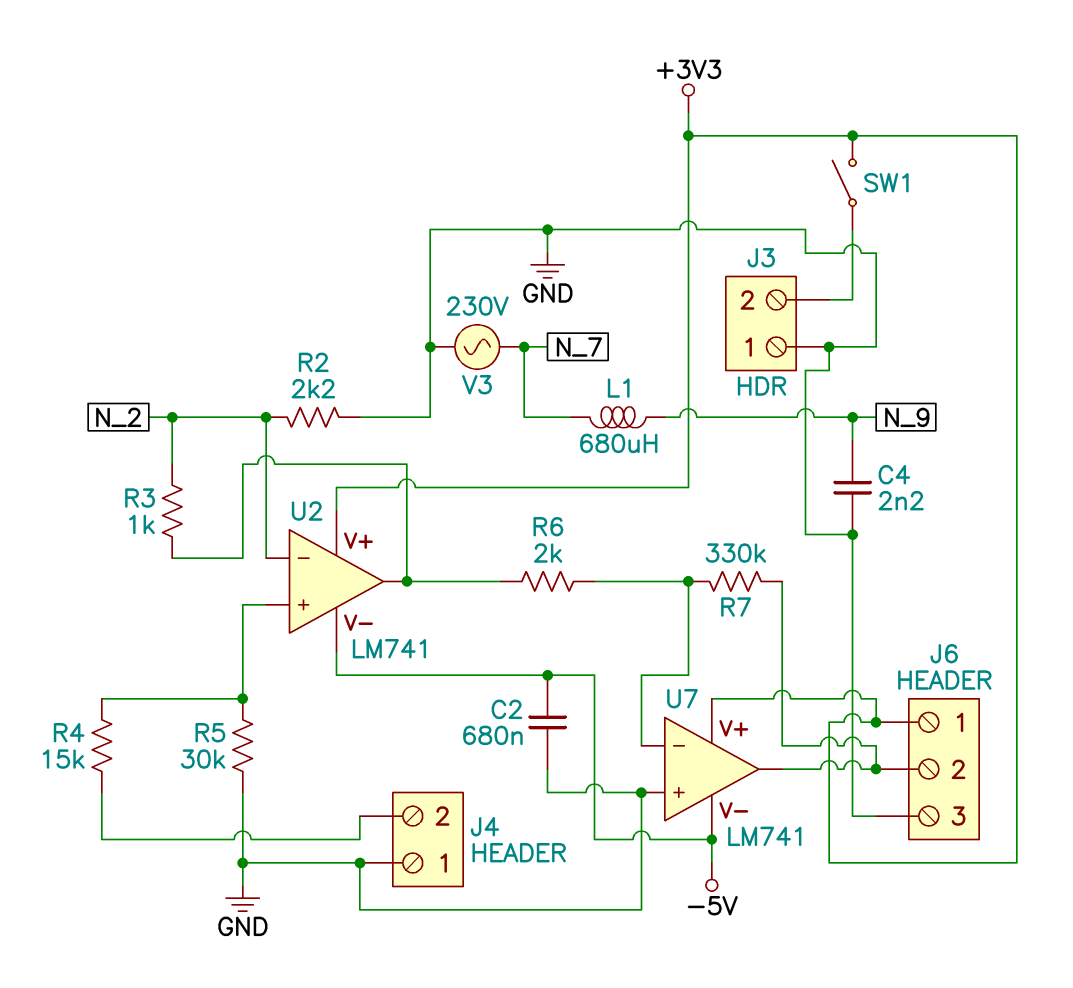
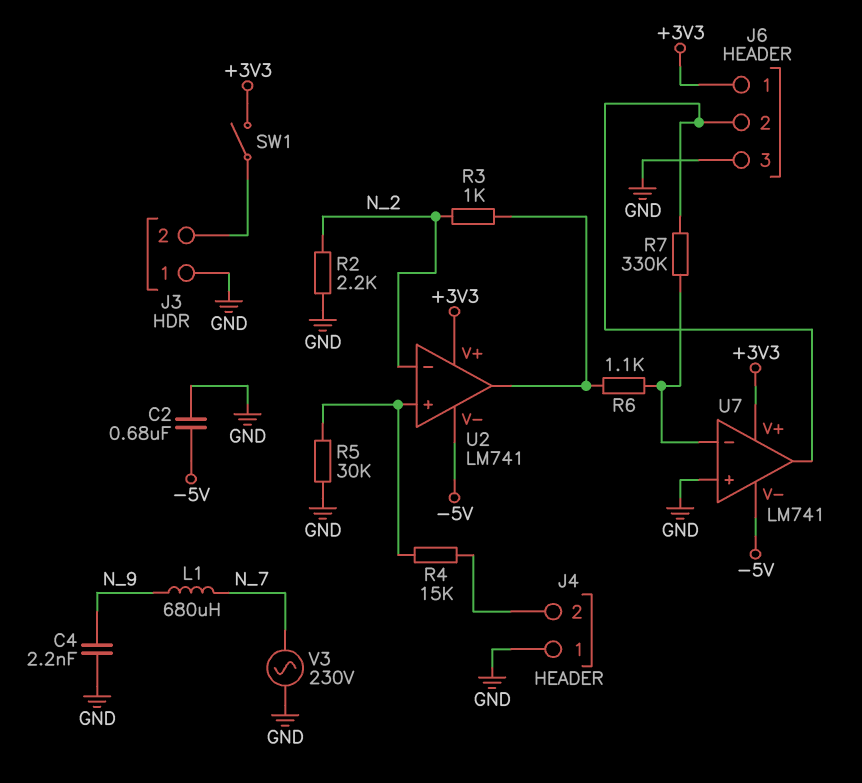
R6: 2k (U2/out, U7/in-) -> 1.1k (U2/out, U7/in-)

